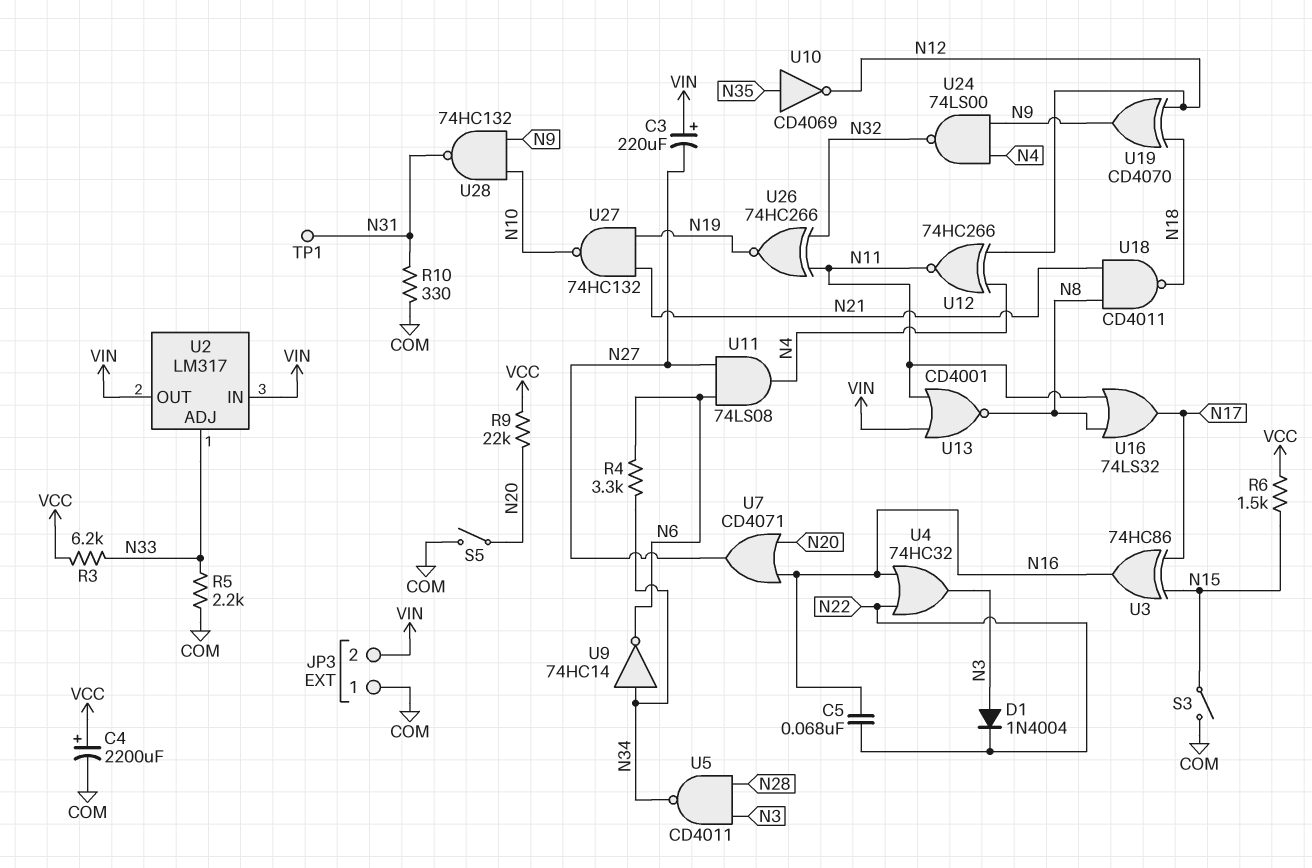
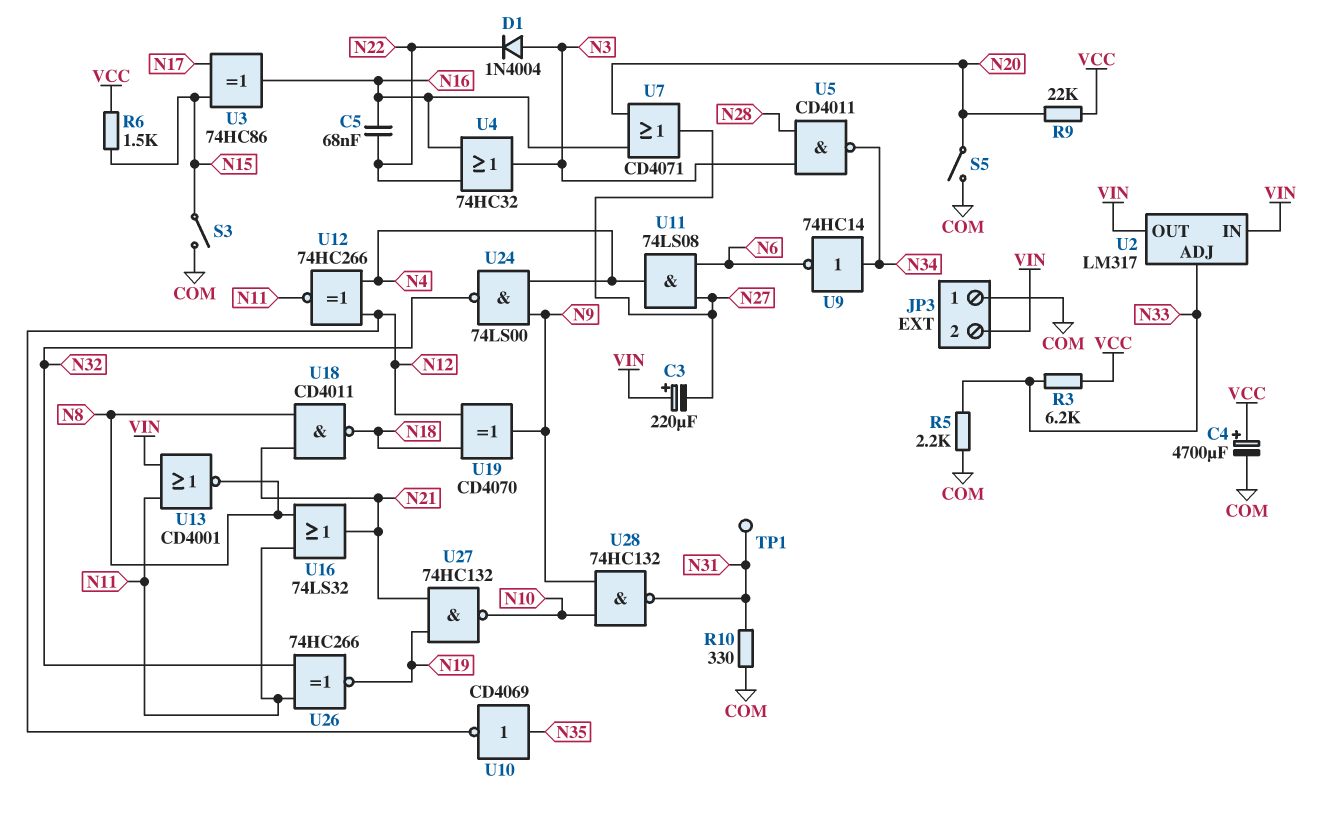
C4: 2200uF (plus VCC, minus COM) -> 4700uF (plus VCC, minus COM)
R4: 3.3k (N6, N34) -> none
U16: OR 74LS32 (in N8, in N11, out N17) -> OR 74LS32 (in N8, in N11, out N21)

